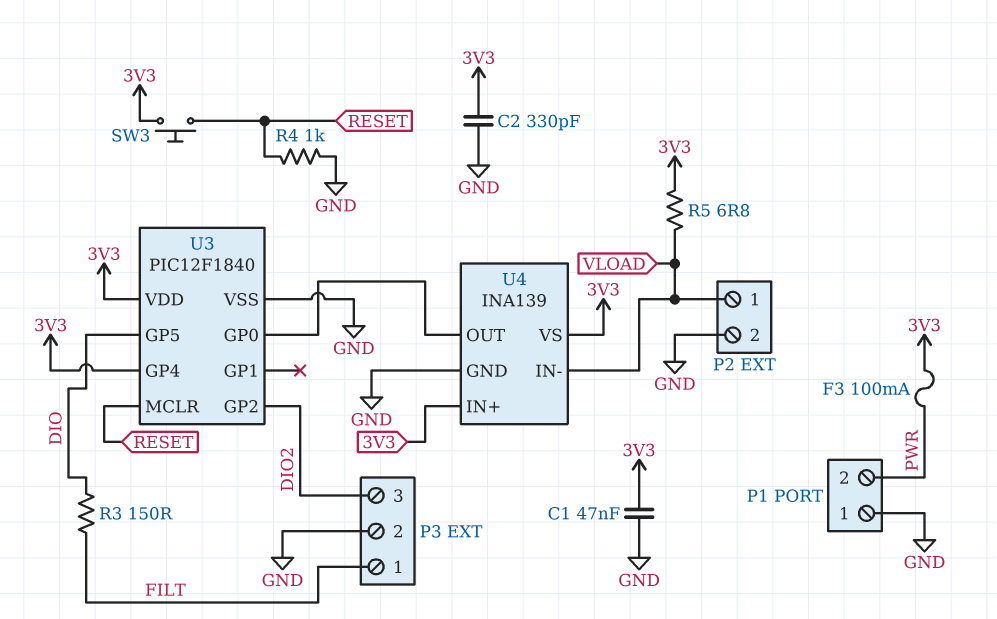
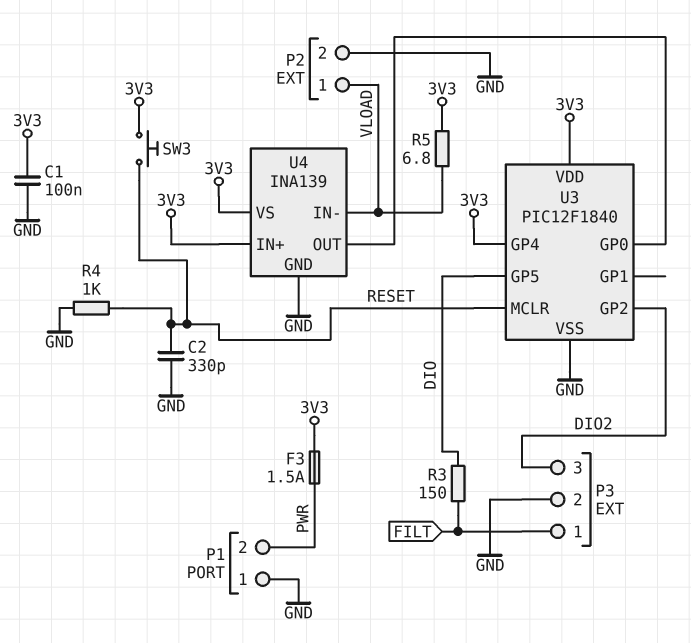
C1: 47nF (3V3, GND) -> 100nF (3V3, GND)
C2: 330pF (3V3, GND) -> 330pF (GND, RESET)
F3: 100mA (3V3, PWR) -> 1.5A (3V3, PWR)

